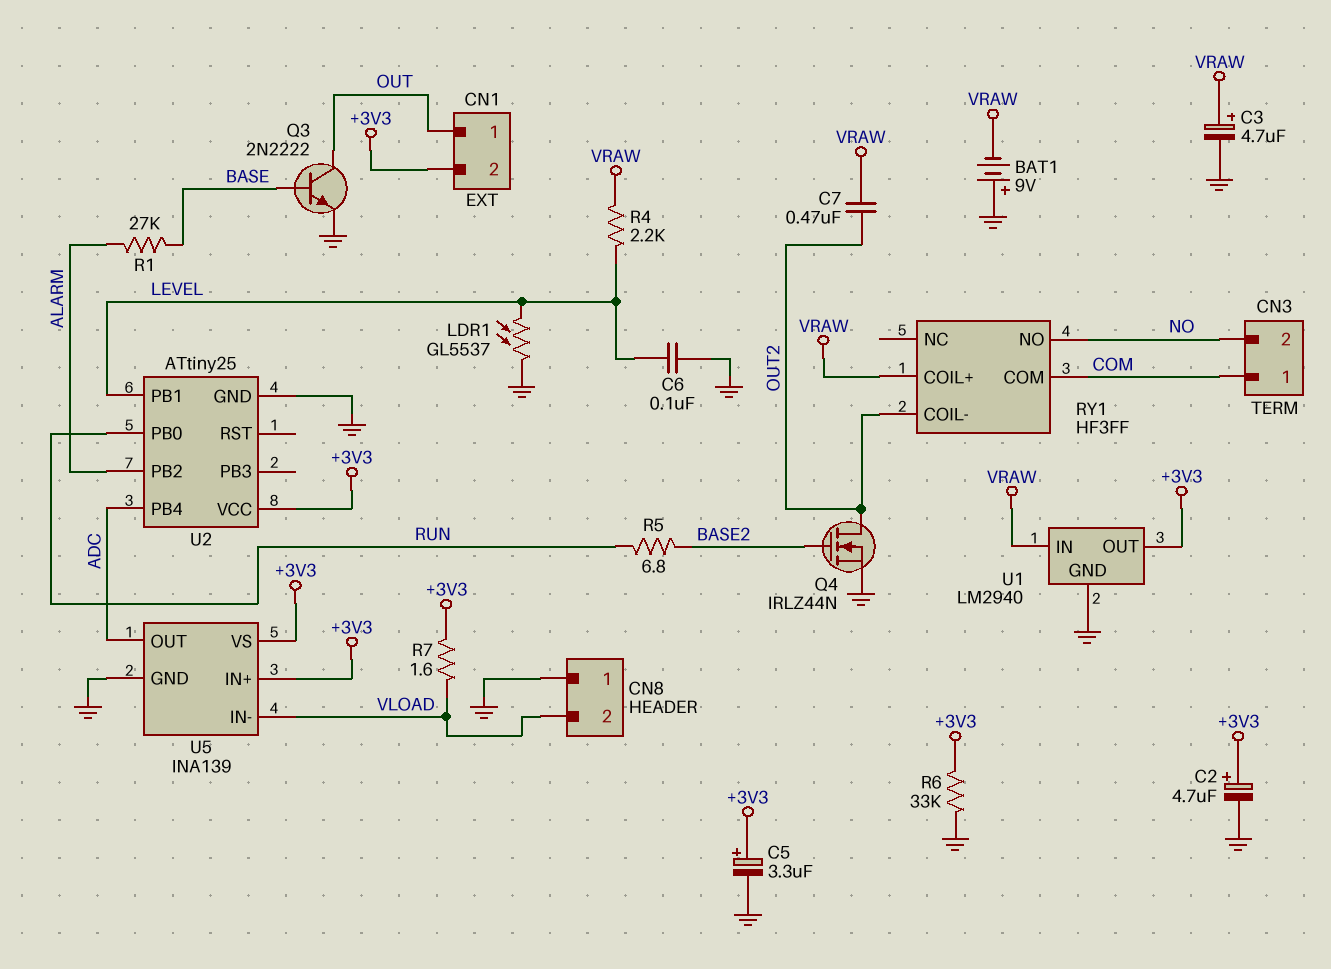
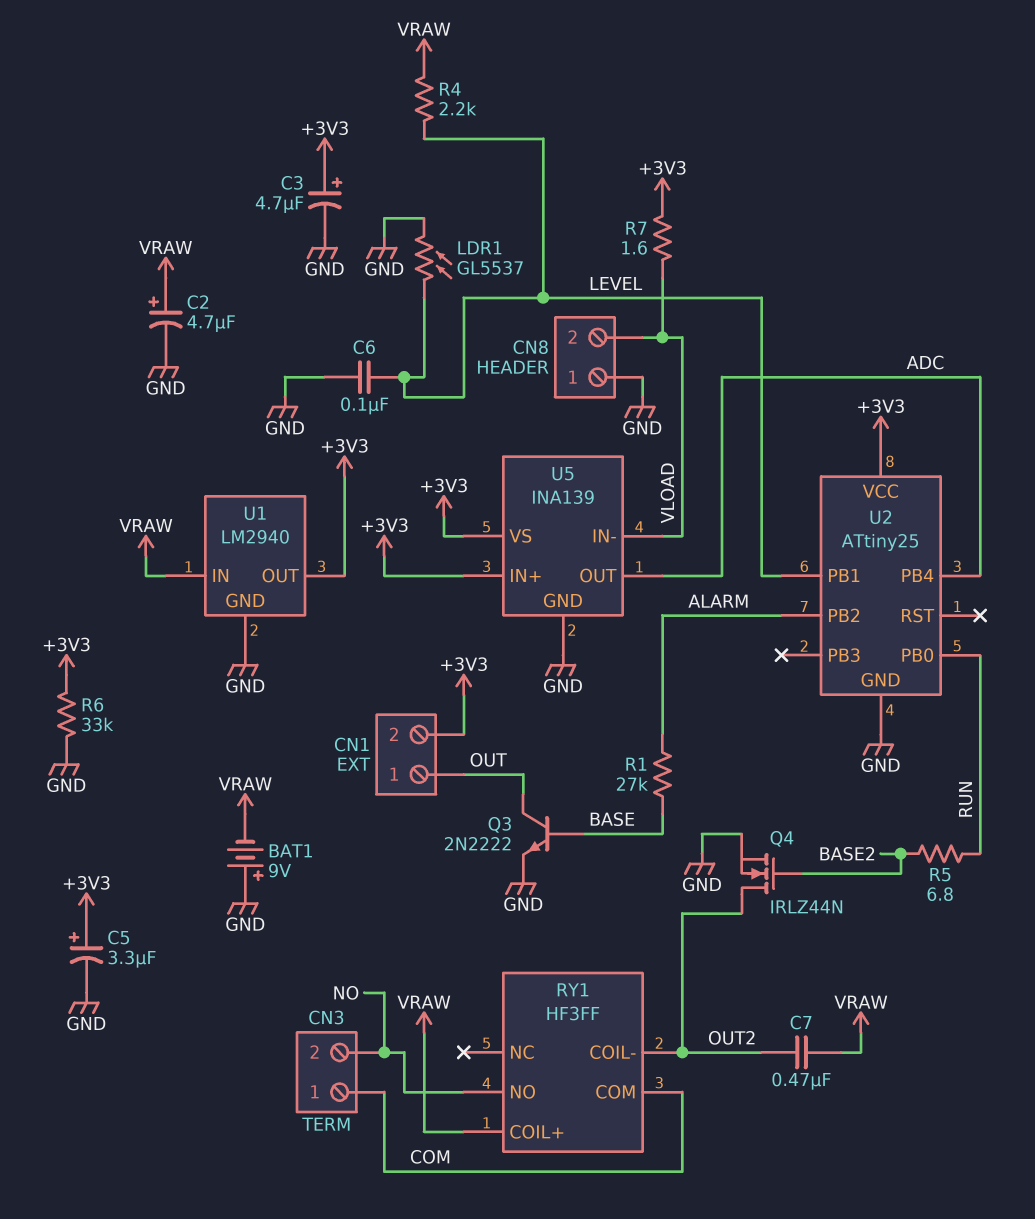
C2: 4.7uF (plus +3V3, minus GND) -> 4.7uF (plus VRAW, minus GND)
C3: 4.7uF (plus VRAW, minus GND) -> 4.7uF (plus +3V3, minus GND)

